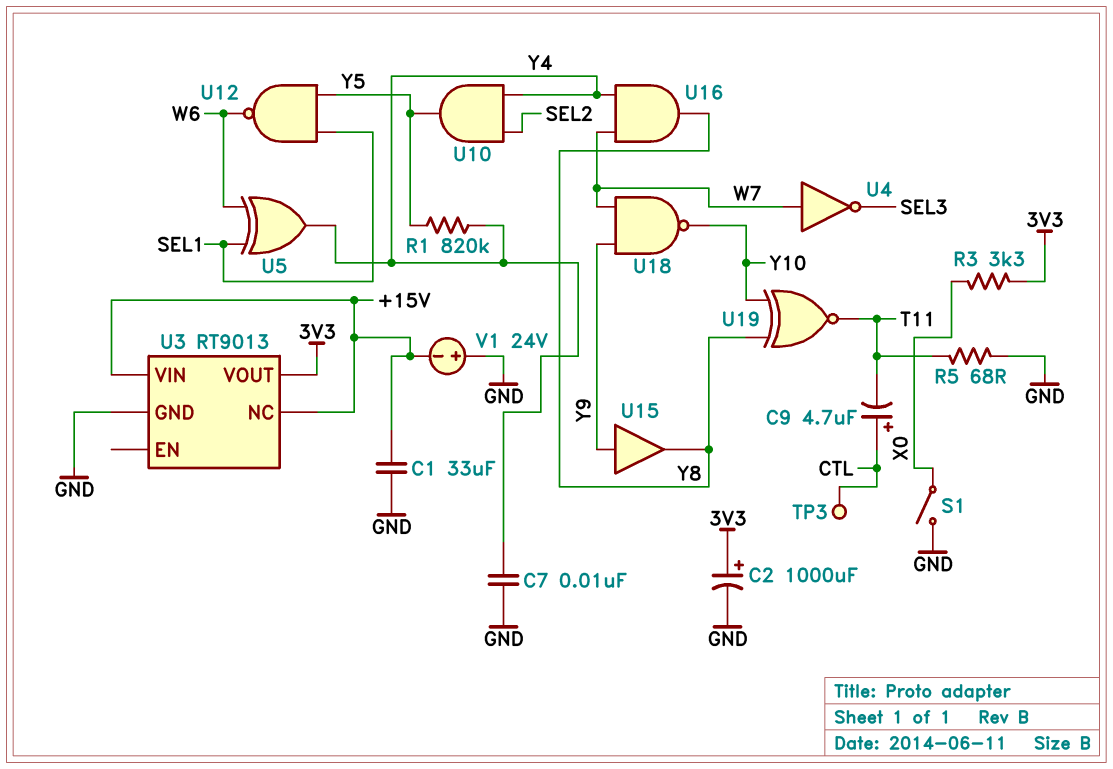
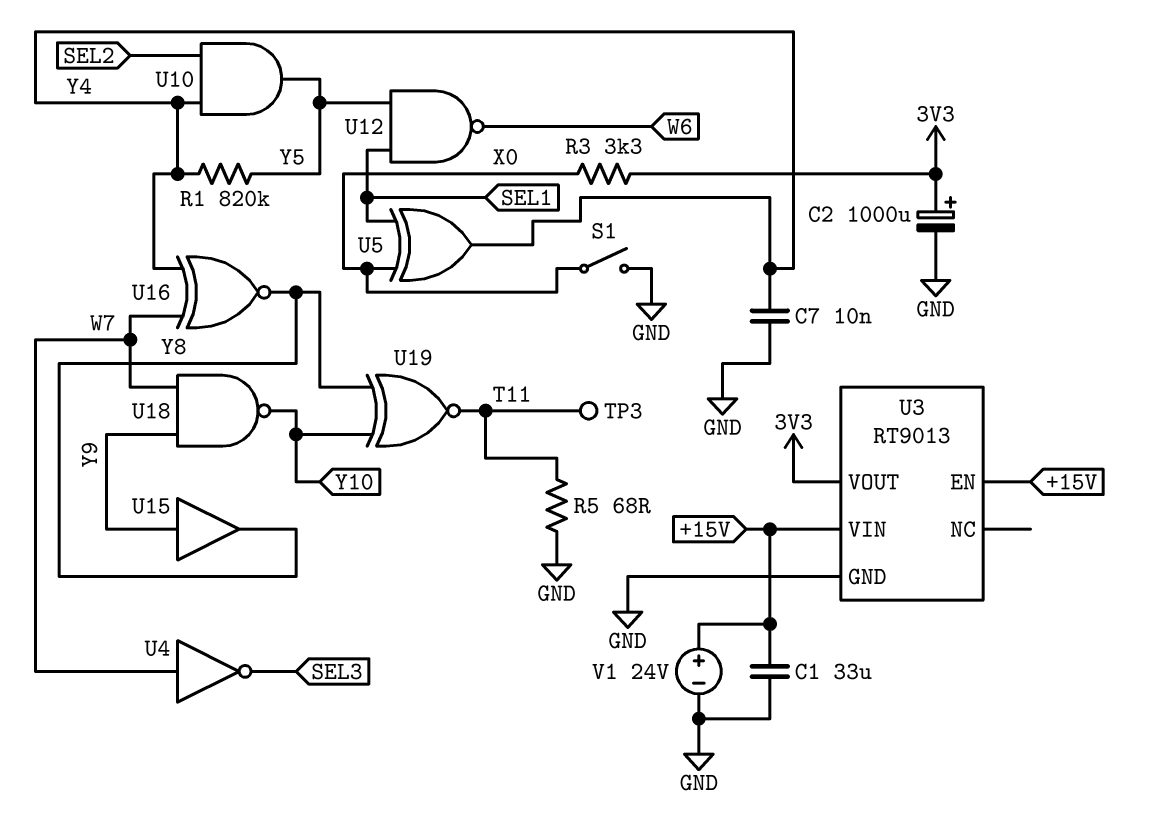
C9: 4.7uF (plus CTL, minus T11) -> none
TP3: test point (CTL) -> test point (T11)
U3 pin EN: none -> +15V
U3 pin NC: +15V -> none
U5: XOR (in SEL1, in W6, out Y4) -> XOR (in SEL1, in X0, out Y4)
U16: AND (in W7, in Y4, out Y8) -> XNOR (in W7, in Y4, out Y8)
V1: 24V (plus GND, minus +15V) -> 24V (plus +15V, minus GND)

